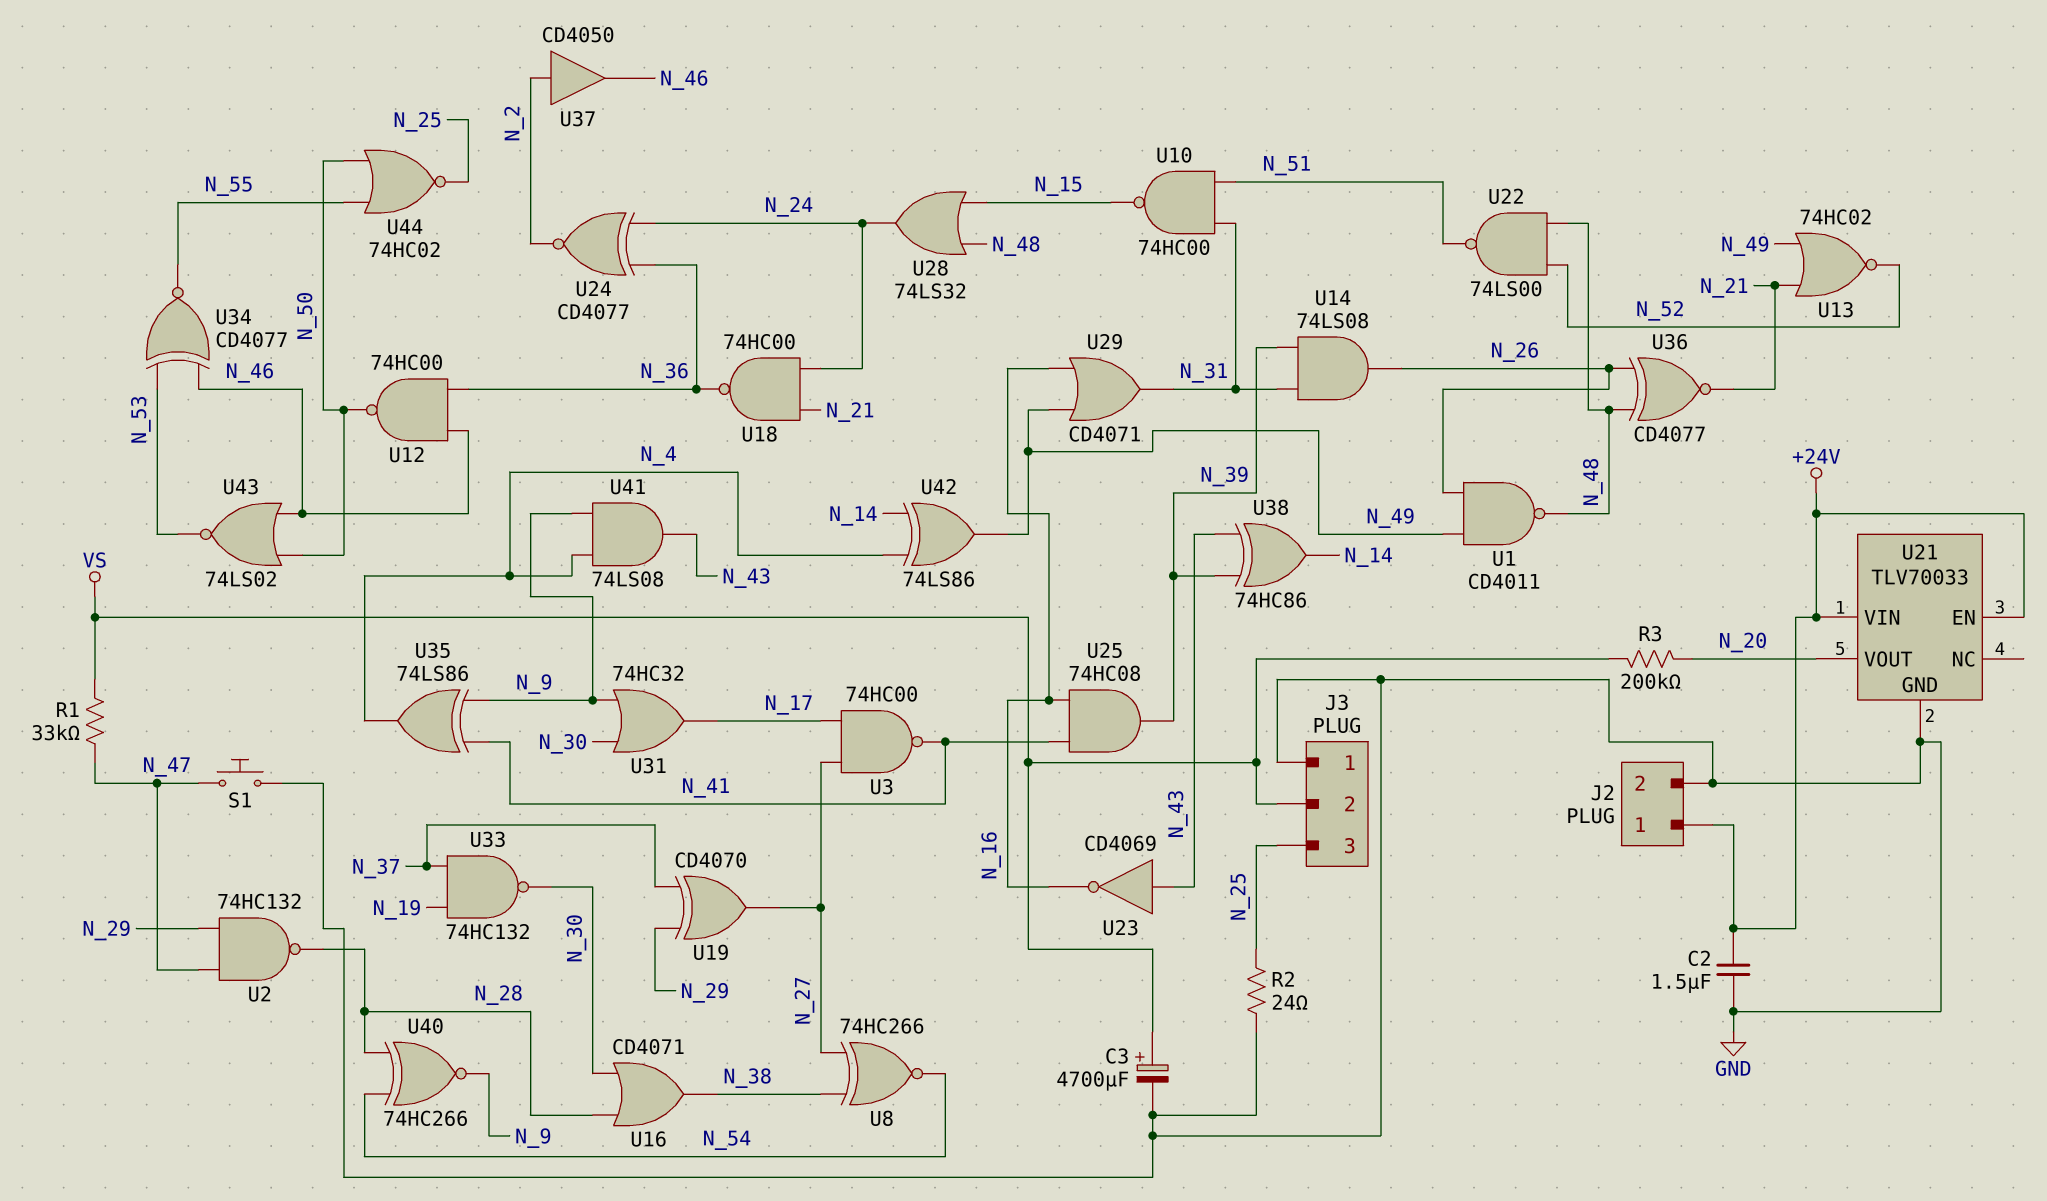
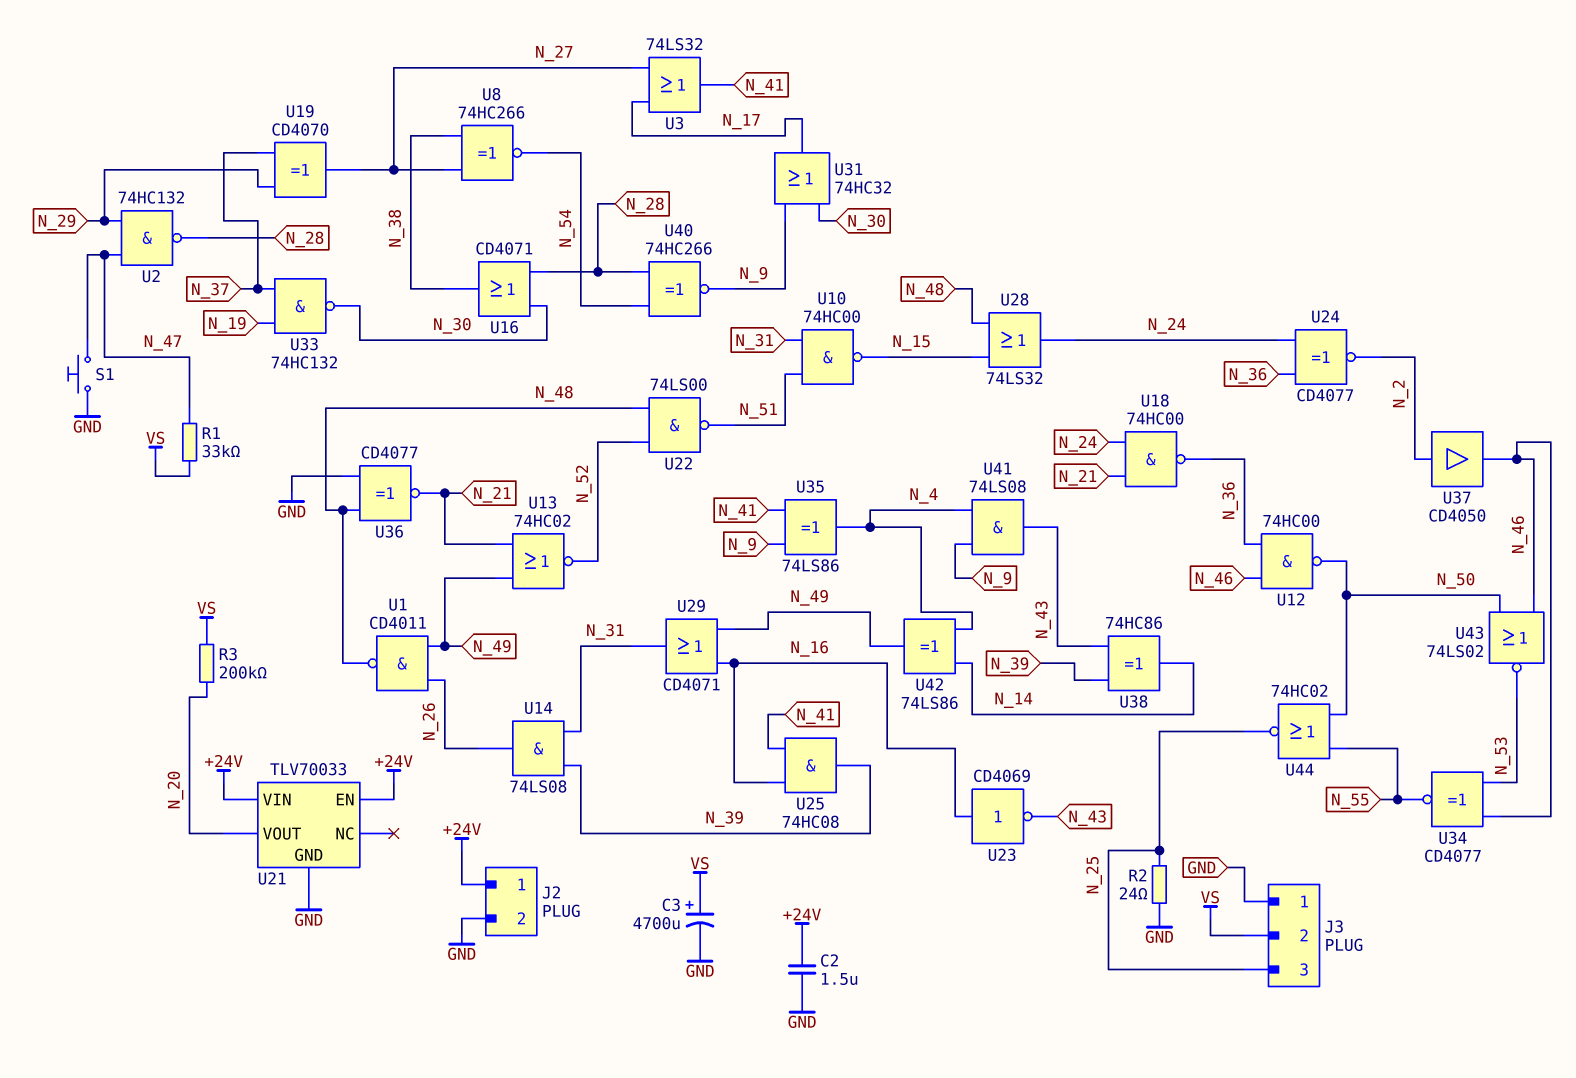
U3: NAND 74HC00 (in N_17, in N_27, out N_41) -> OR 74LS32 (in N_17, in N_27, out N_41)
U23: NOT CD4069 (in N_43, out N_16) -> NOT CD4069 (in N_16, out N_43)
U36: XNOR CD4077 (in N_26, in N_48, out N_21) -> XNOR CD4077 (in GND, in N_48, out N_21)

